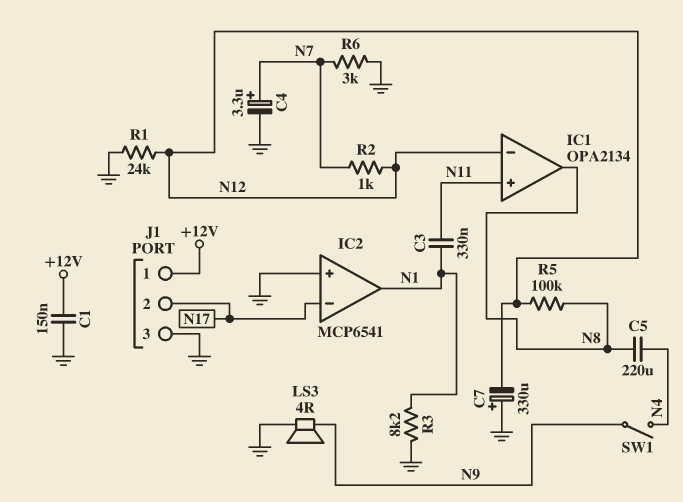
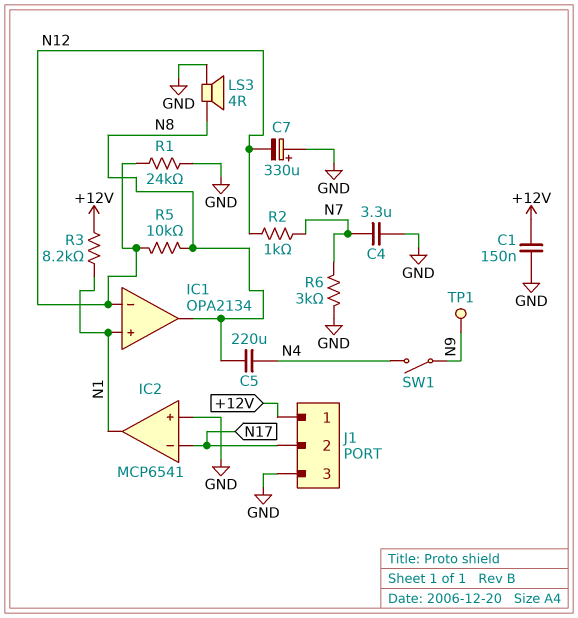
C3: 330nF (N1, N11) -> none
C4: 3.3uF (plus N7, minus GND) -> 3.3uF (GND, N7)
IC1 pin in+: N11 -> N1
LS3: speaker 4R (GND, N9) -> speaker 4R (GND, N8)
R3: 8.2k (GND, N1) -> 8.2k (+12V, N1)
R5: 100k (N8, N12) -> 10k (N8, N12)
TP1: none -> test point (N9)

